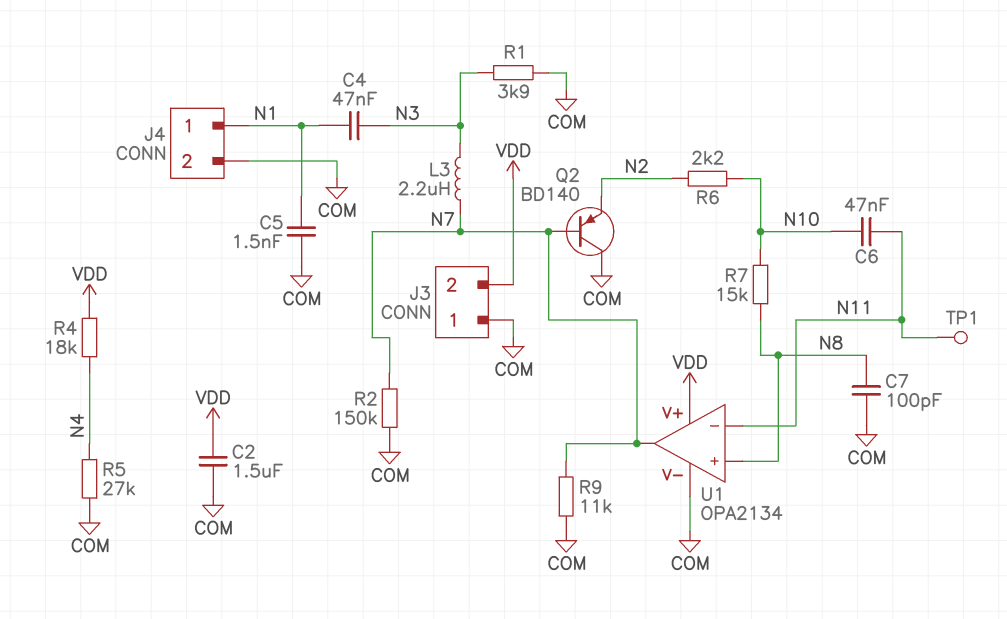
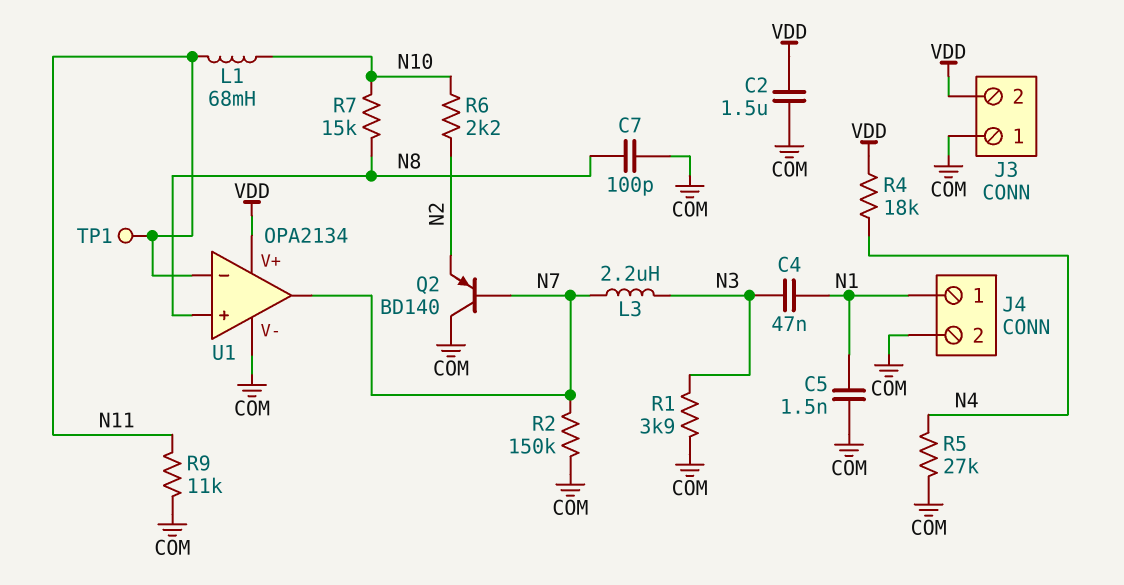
C6: 47nF (N10, N11) -> none
L1: none -> 68mH (N10, N11)
R9: 11k (COM, N7) -> 11k (COM, N11)

